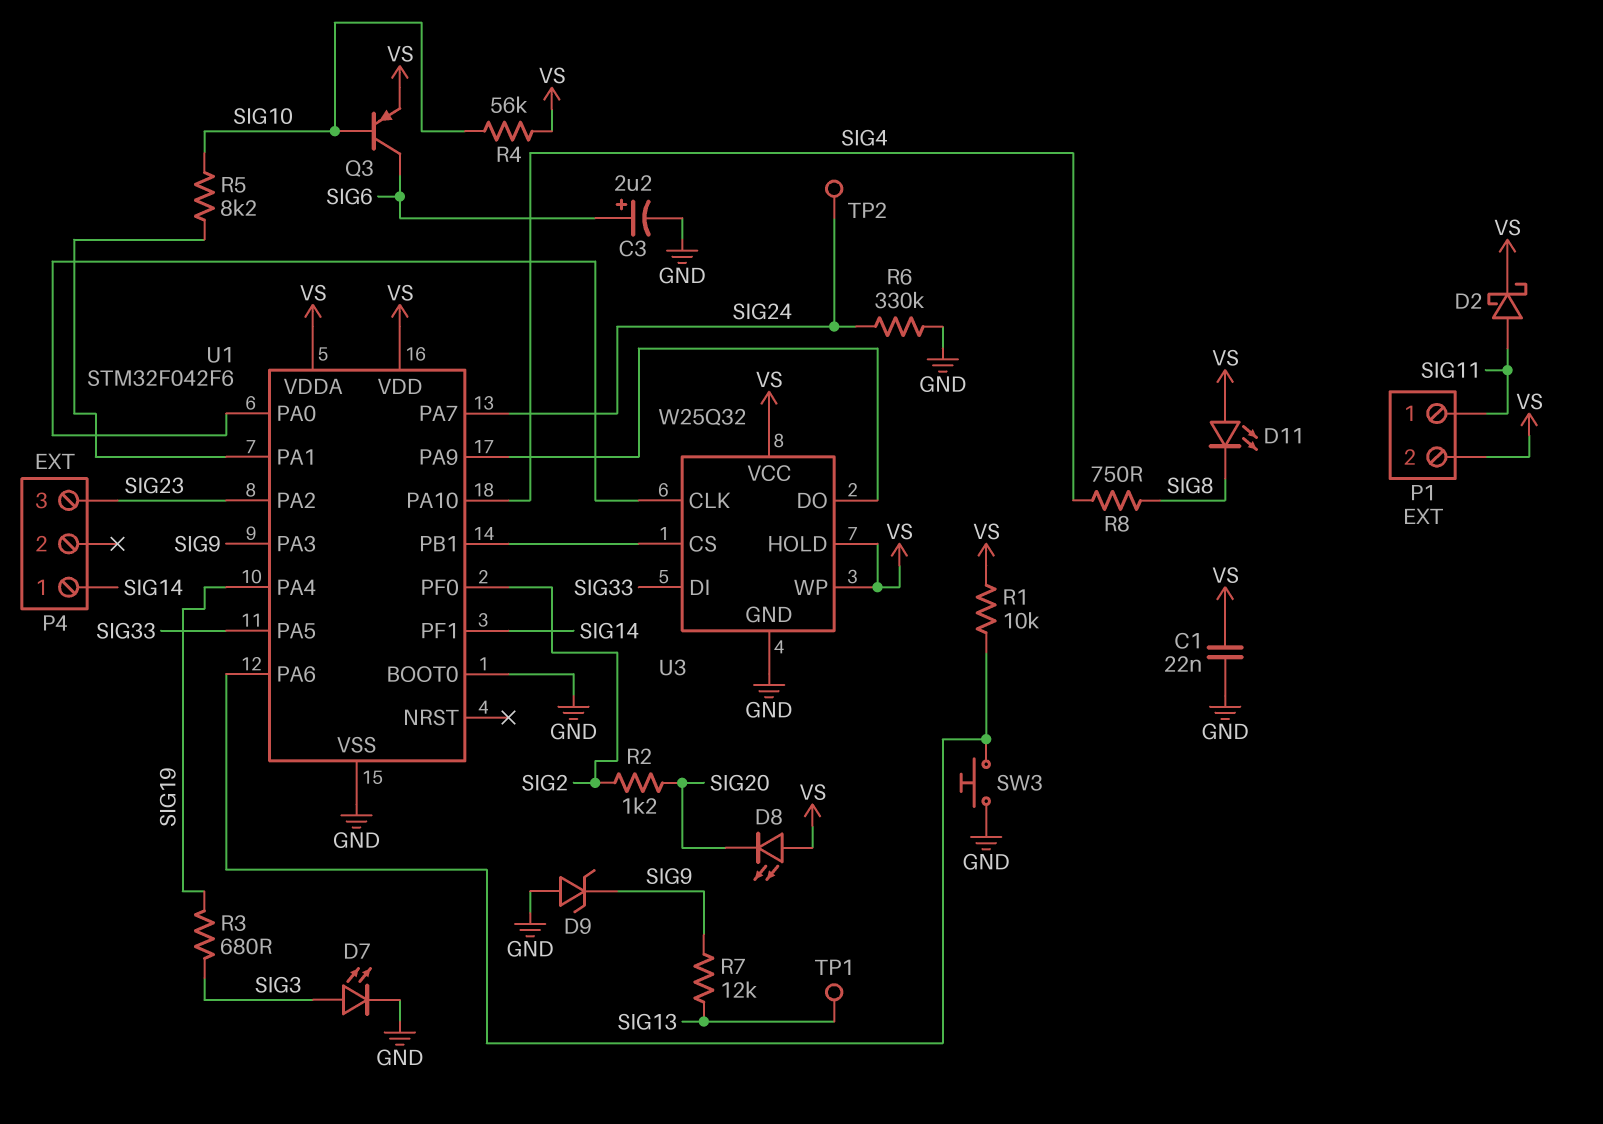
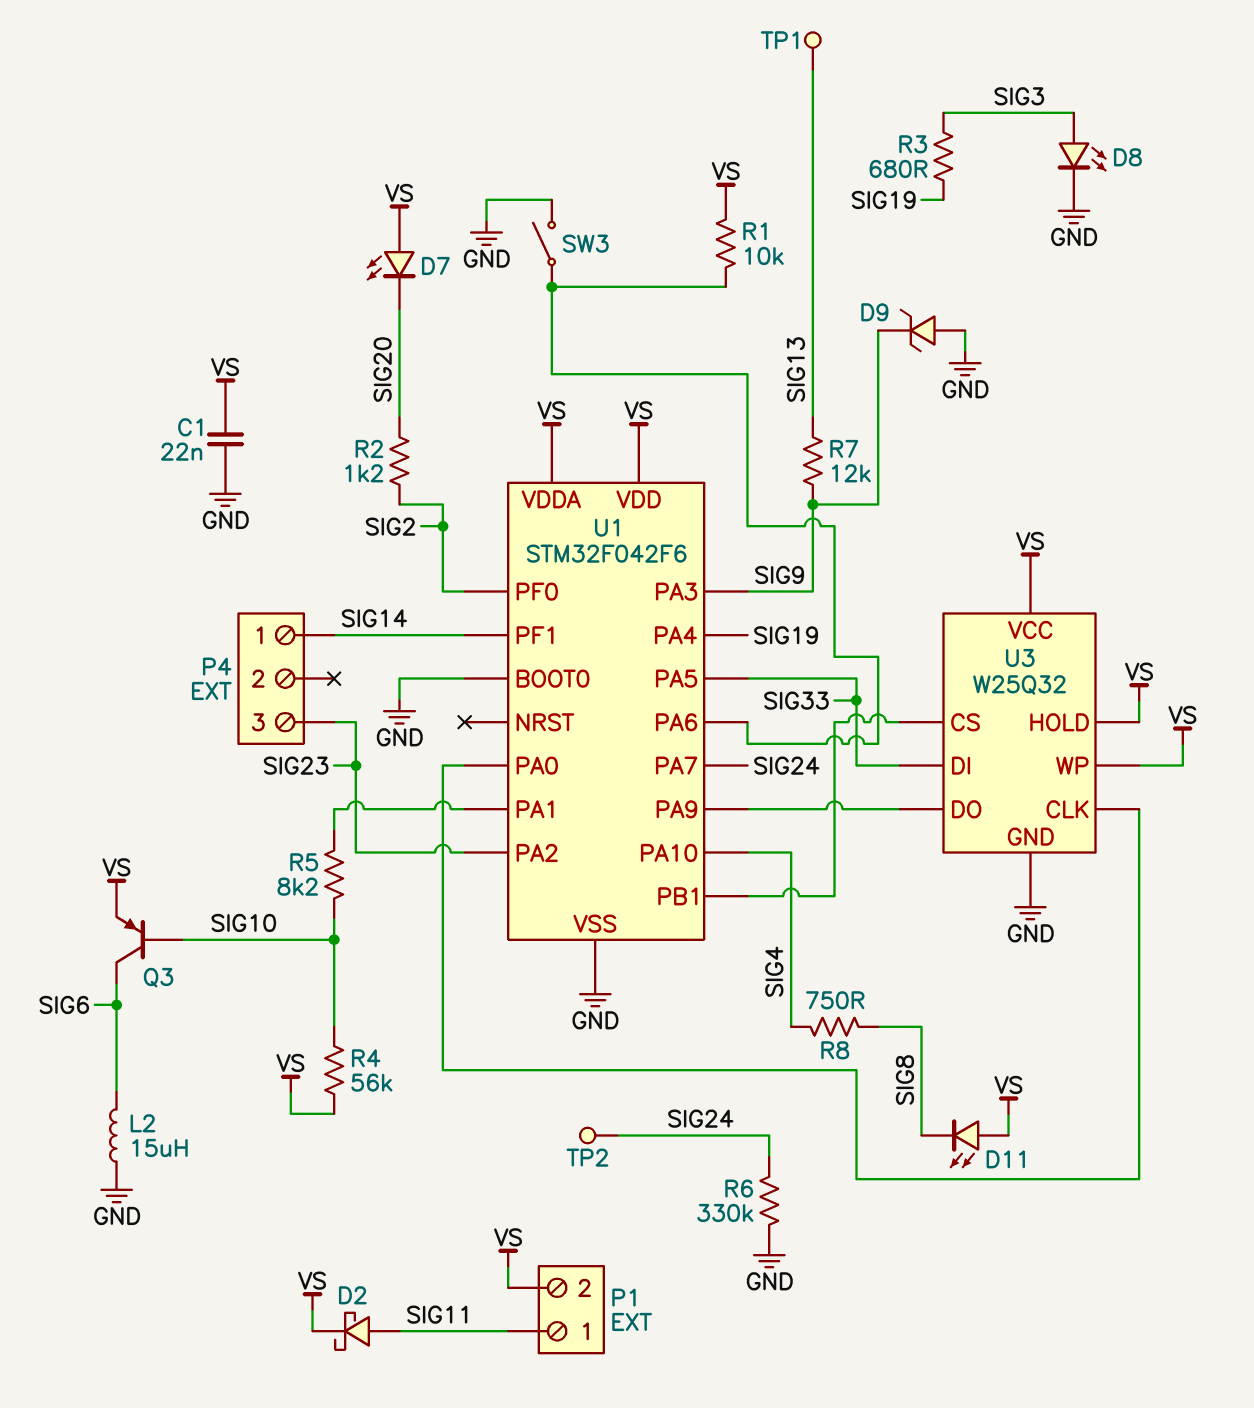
C3: 2.2uF (plus SIG6, minus GND) -> none
D7: LED (A SIG3, K GND) -> LED (A VS, K SIG20)
D8: LED (A VS, K SIG20) -> LED (A SIG3, K GND)
L2: none -> 15uH (GND, SIG6)
SW3: button (GND, U1/PA6) -> switch (GND, U1/PA6)

